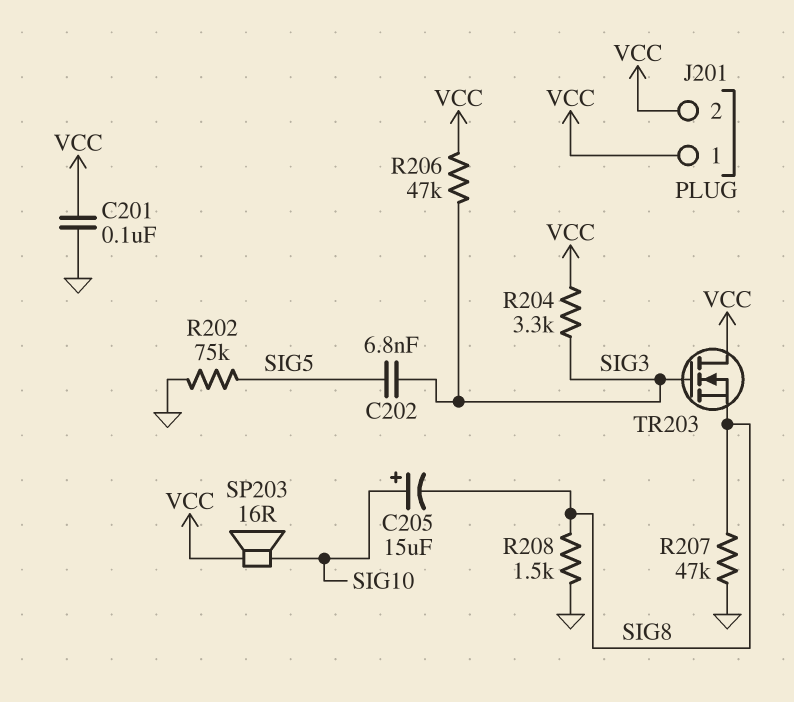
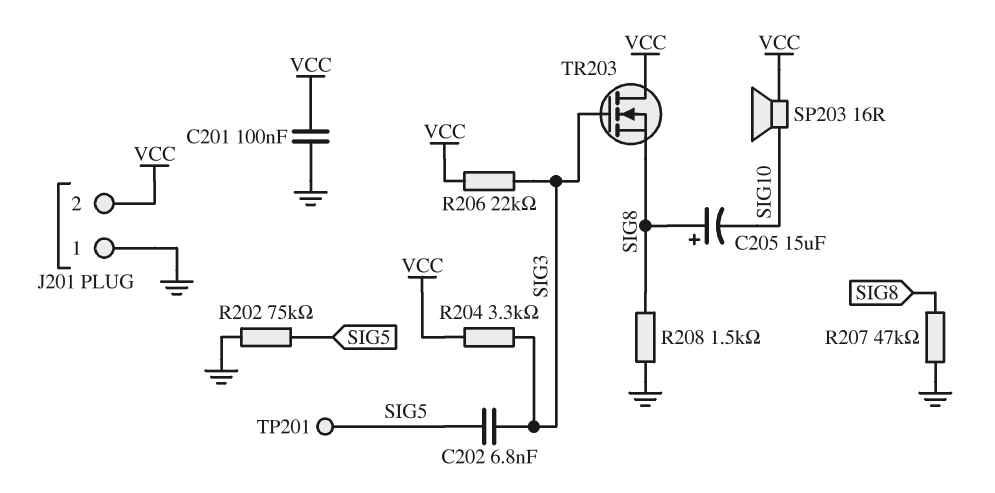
C205: 15uF (plus SIG10, minus SIG8) -> 15uF (plus SIG8, minus SIG10)
J201 pin 1: VCC -> GND
R206: 47k (SIG3, VCC) -> 22k (SIG3, VCC)
TP201: none -> test point (SIG5)

